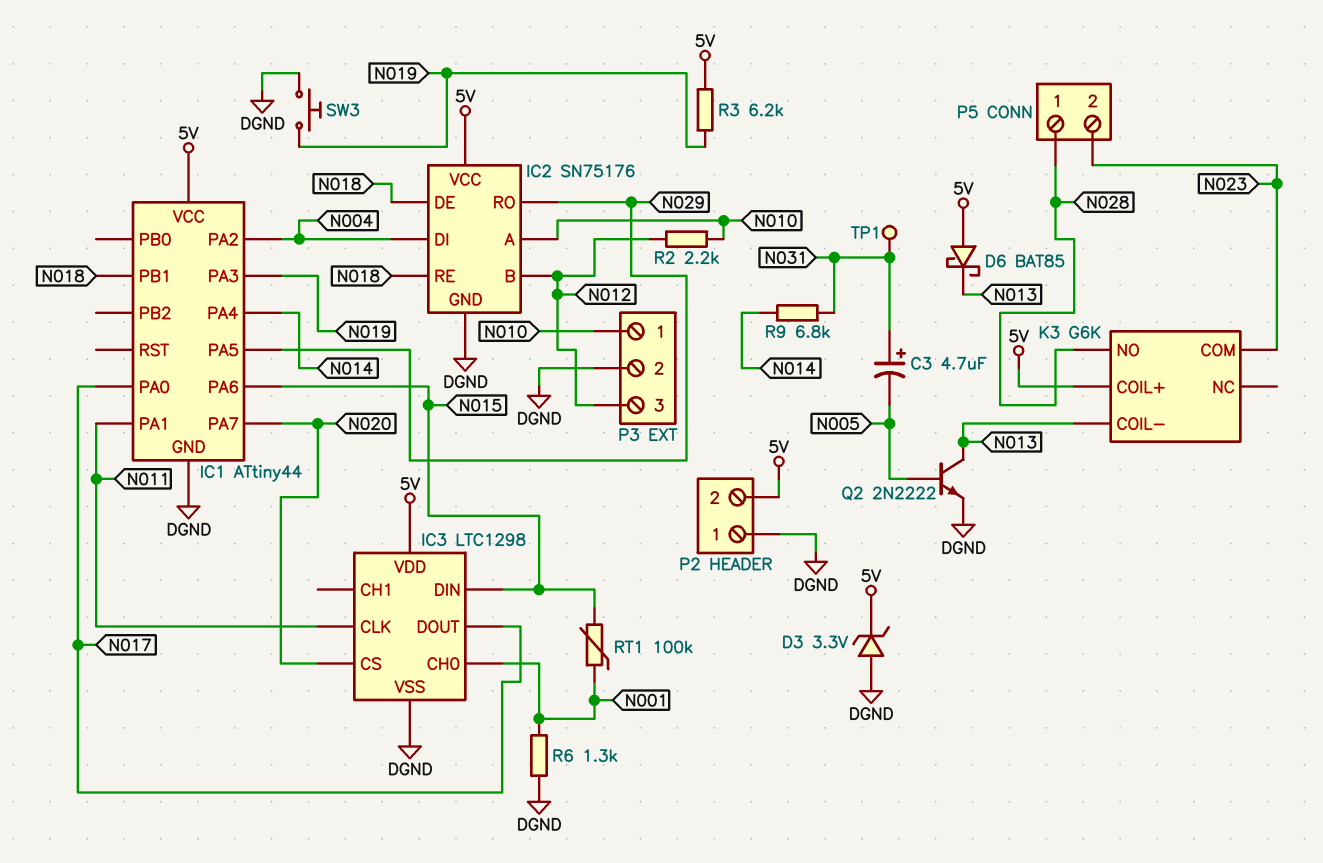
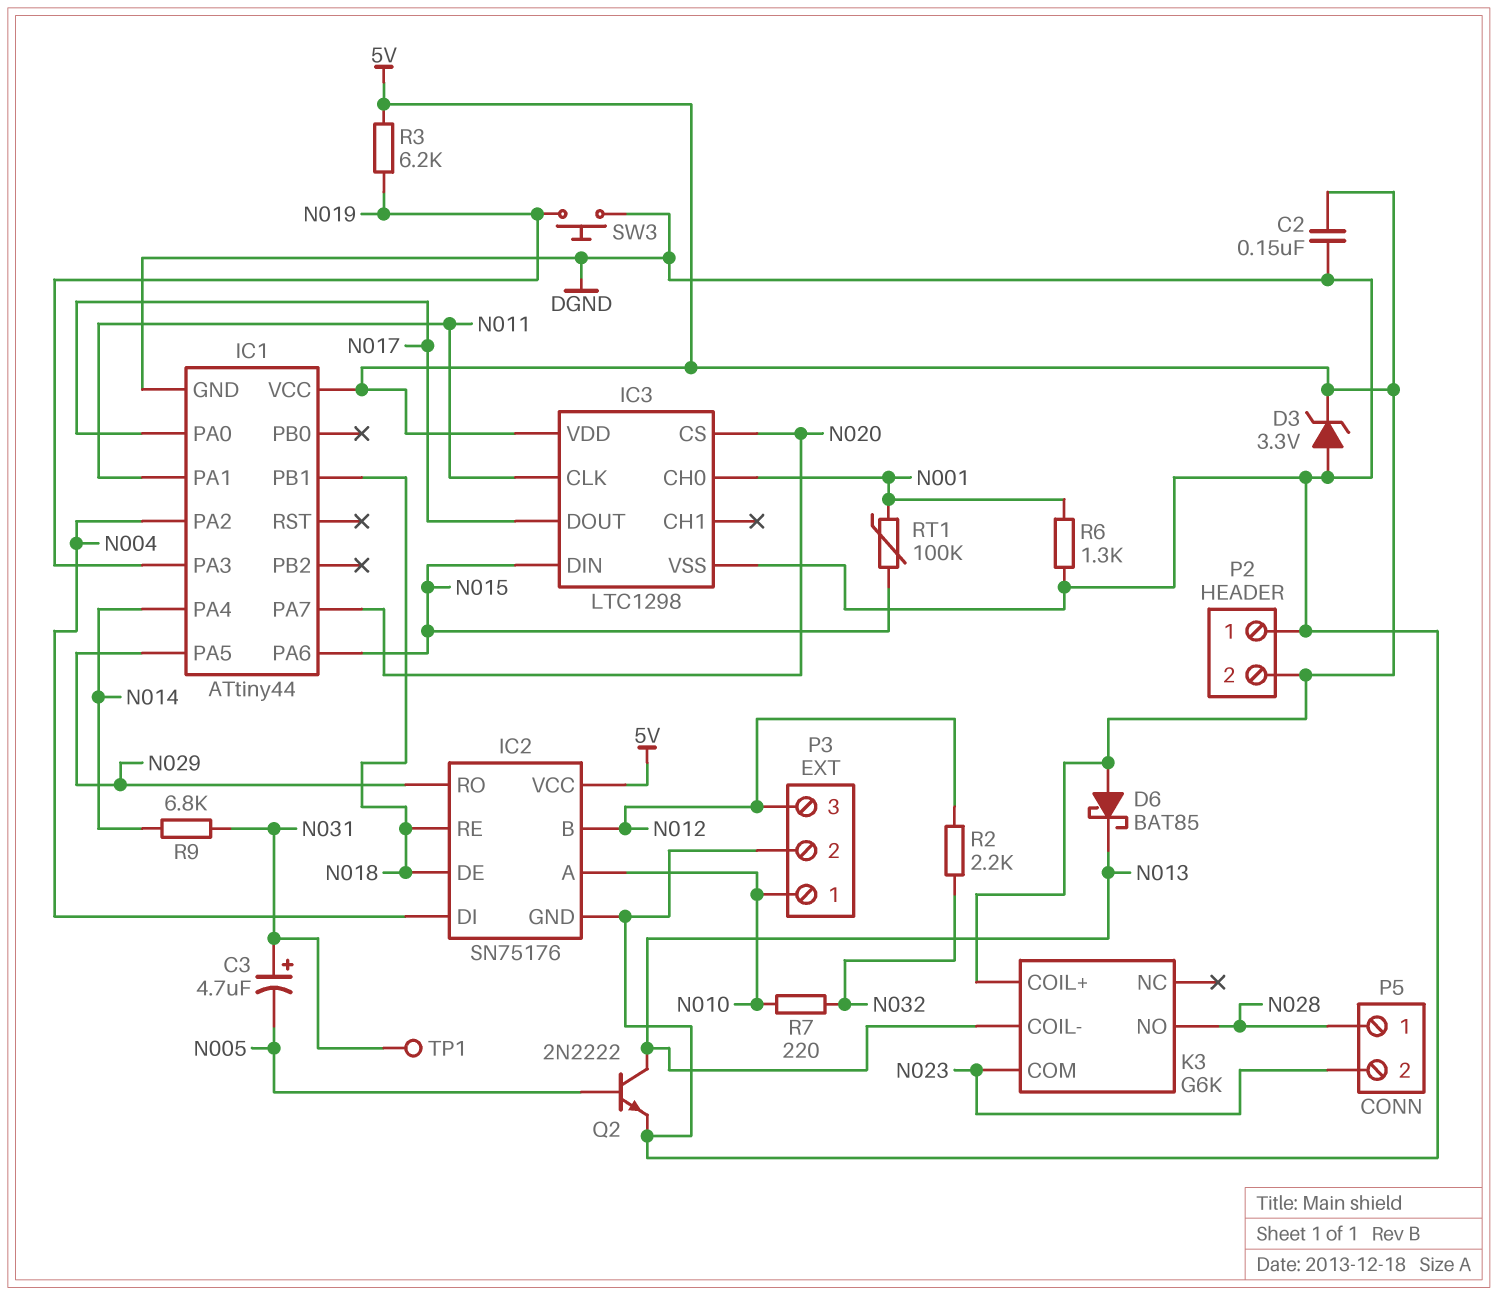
C2: none -> 150nF (5V, DGND)
R2: 2.2k (N010, N012) -> 2.2k (N012, N032)
R7: none -> 220 (N010, N032)

